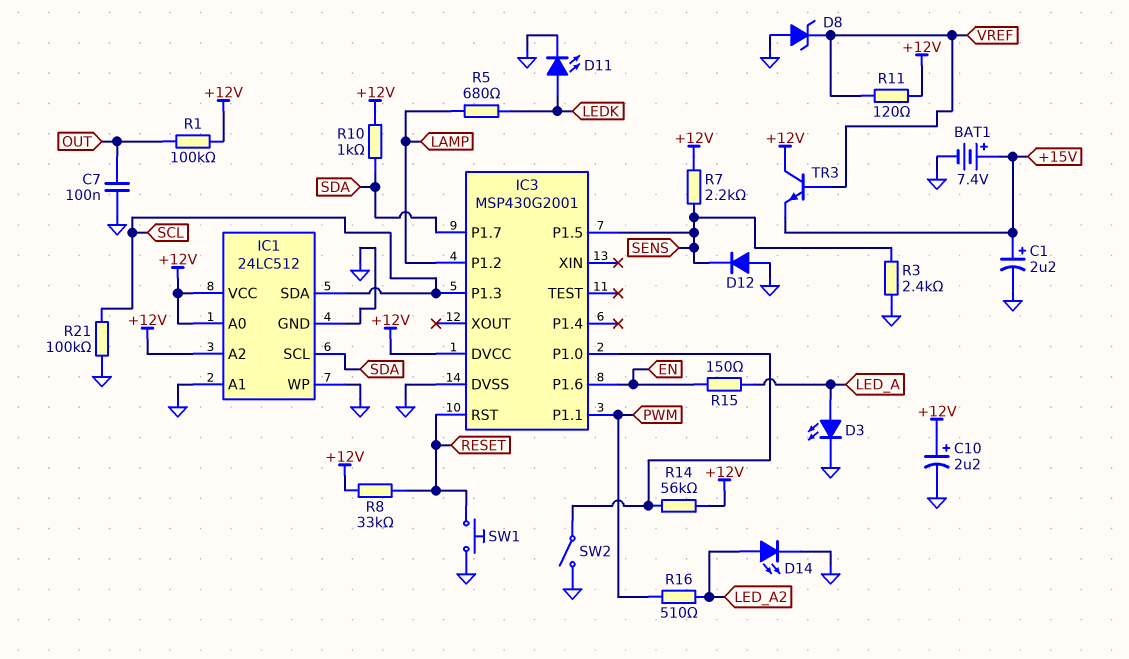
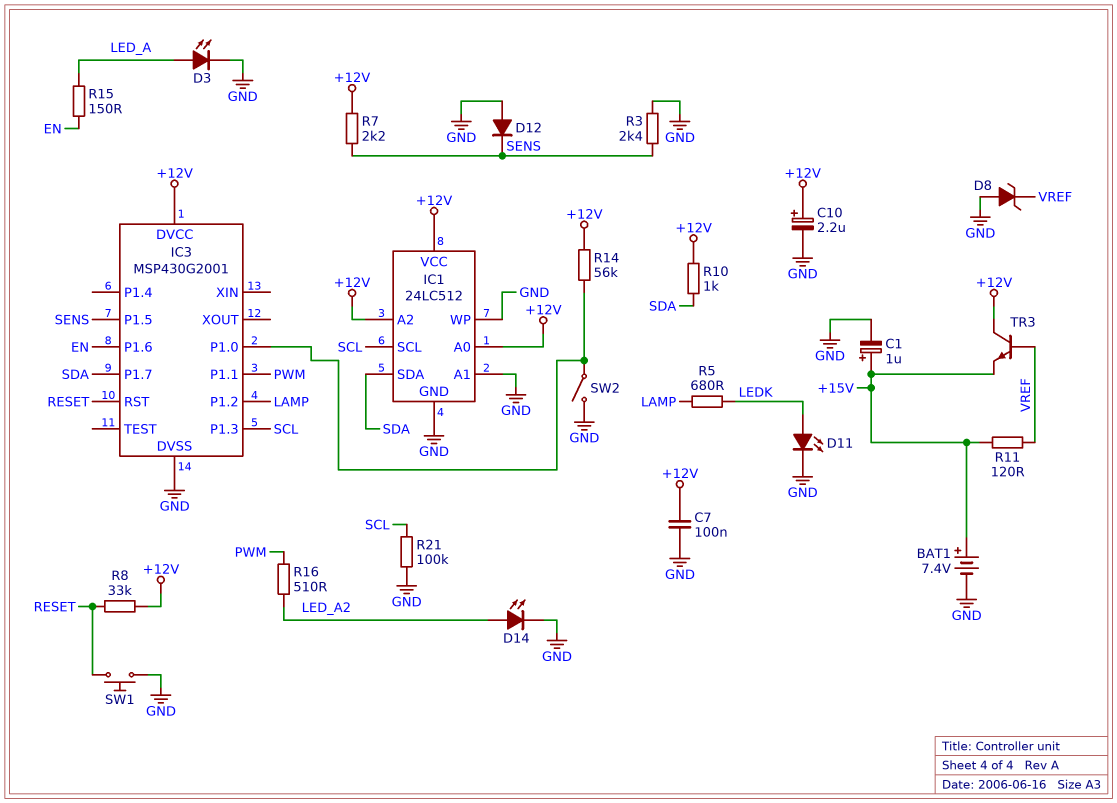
C1: 2.2uF (plus +15V, minus GND) -> 1uF (plus +15V, minus GND)
C7: 100nF (GND, OUT) -> 100nF (+12V, GND)
IC1 pin SCL: SDA -> SCL
IC1 pin SDA: SCL -> SDA
R1: 100k (+12V, OUT) -> none
R11: 120 (+12V, VREF) -> 120 (+15V, VREF)

